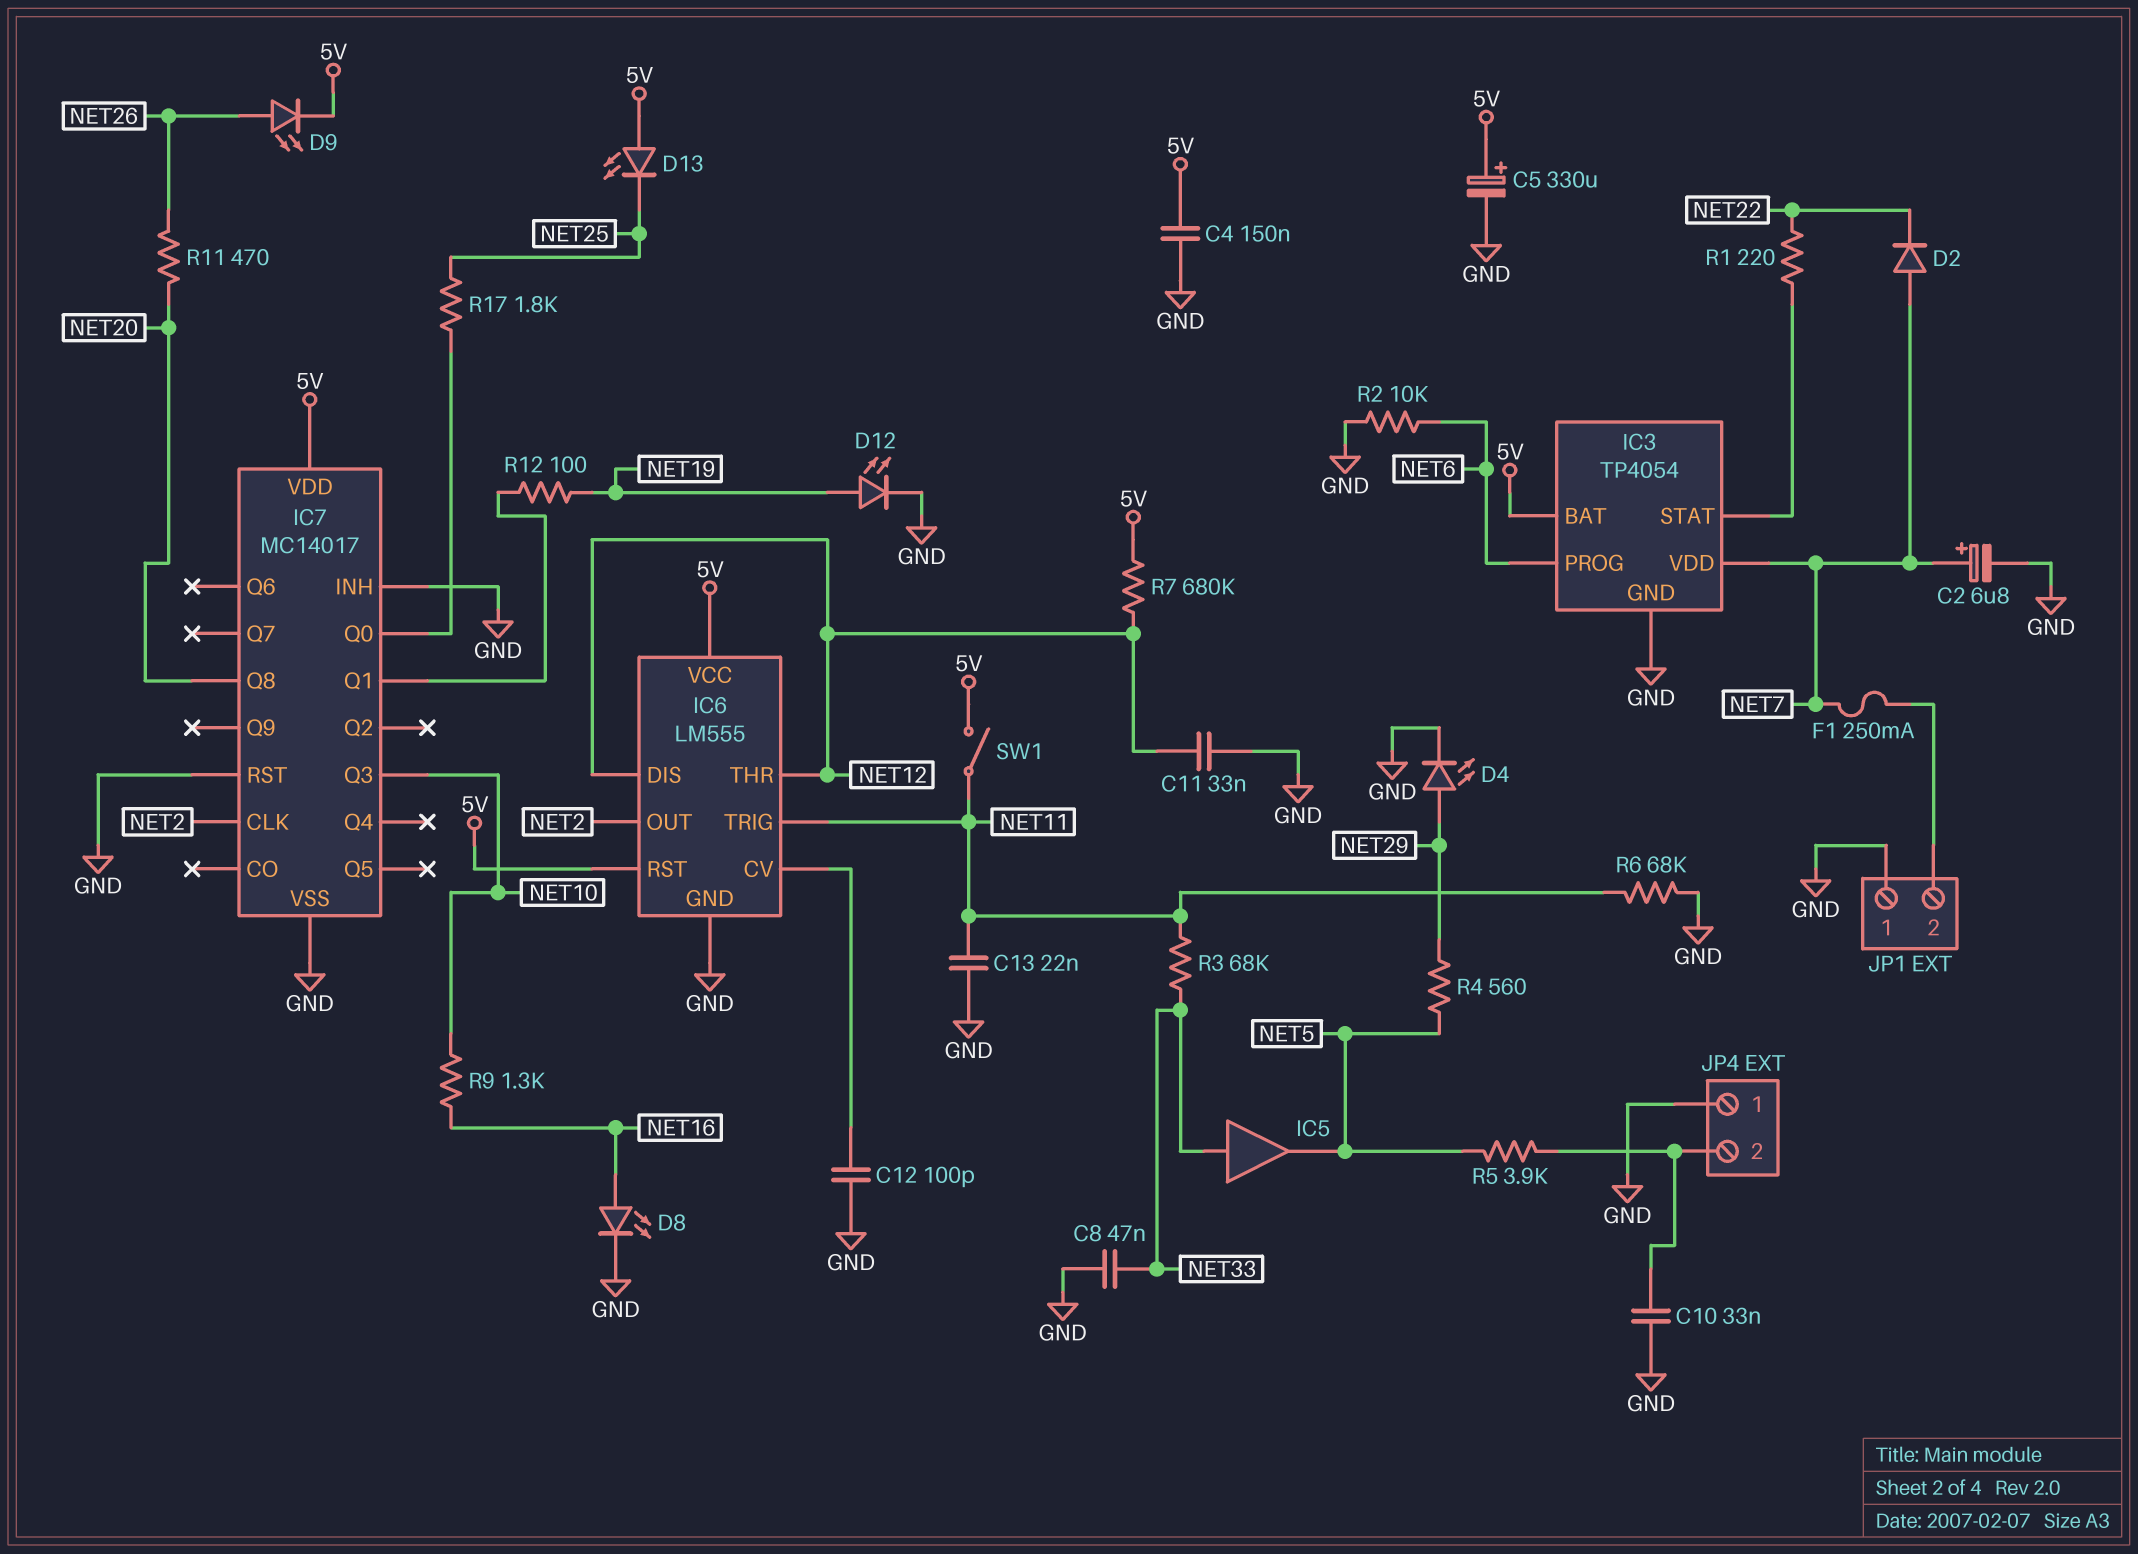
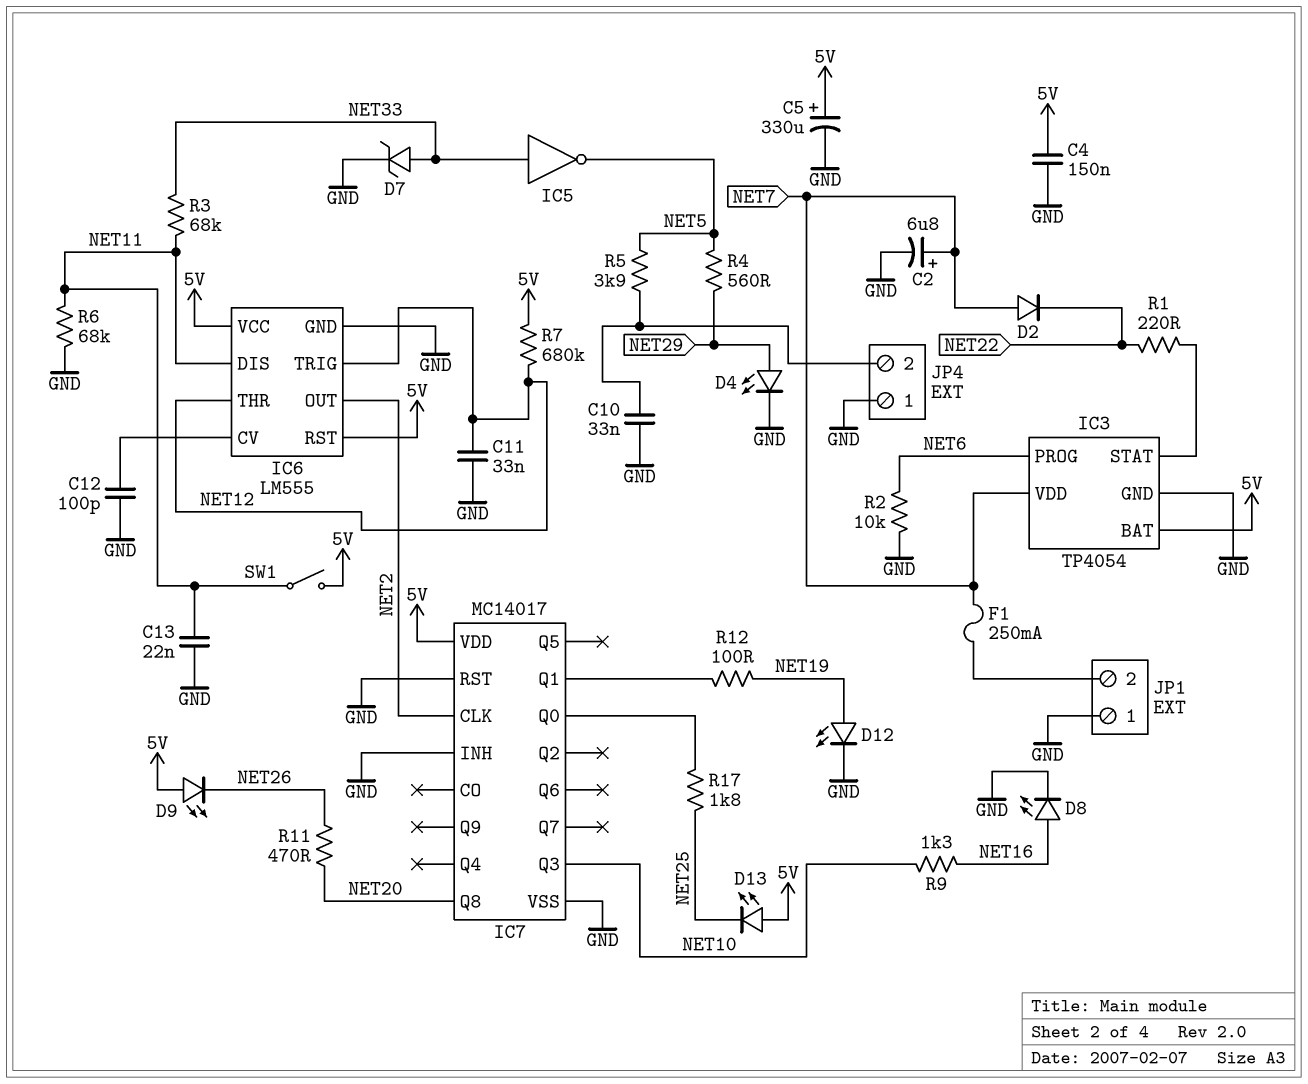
C8: 47nF (GND, NET33) -> none
D7: none -> zener (A NET33, K GND)
D9: LED (A NET26, K 5V) -> LED (A 5V, K NET26)
IC5: buffer (in NET33, out NET5) -> NOT (in NET33, out NET5)
IC6 pin DIS: NET12 -> NET11
IC6 pin TRIG: NET11 -> NET12

